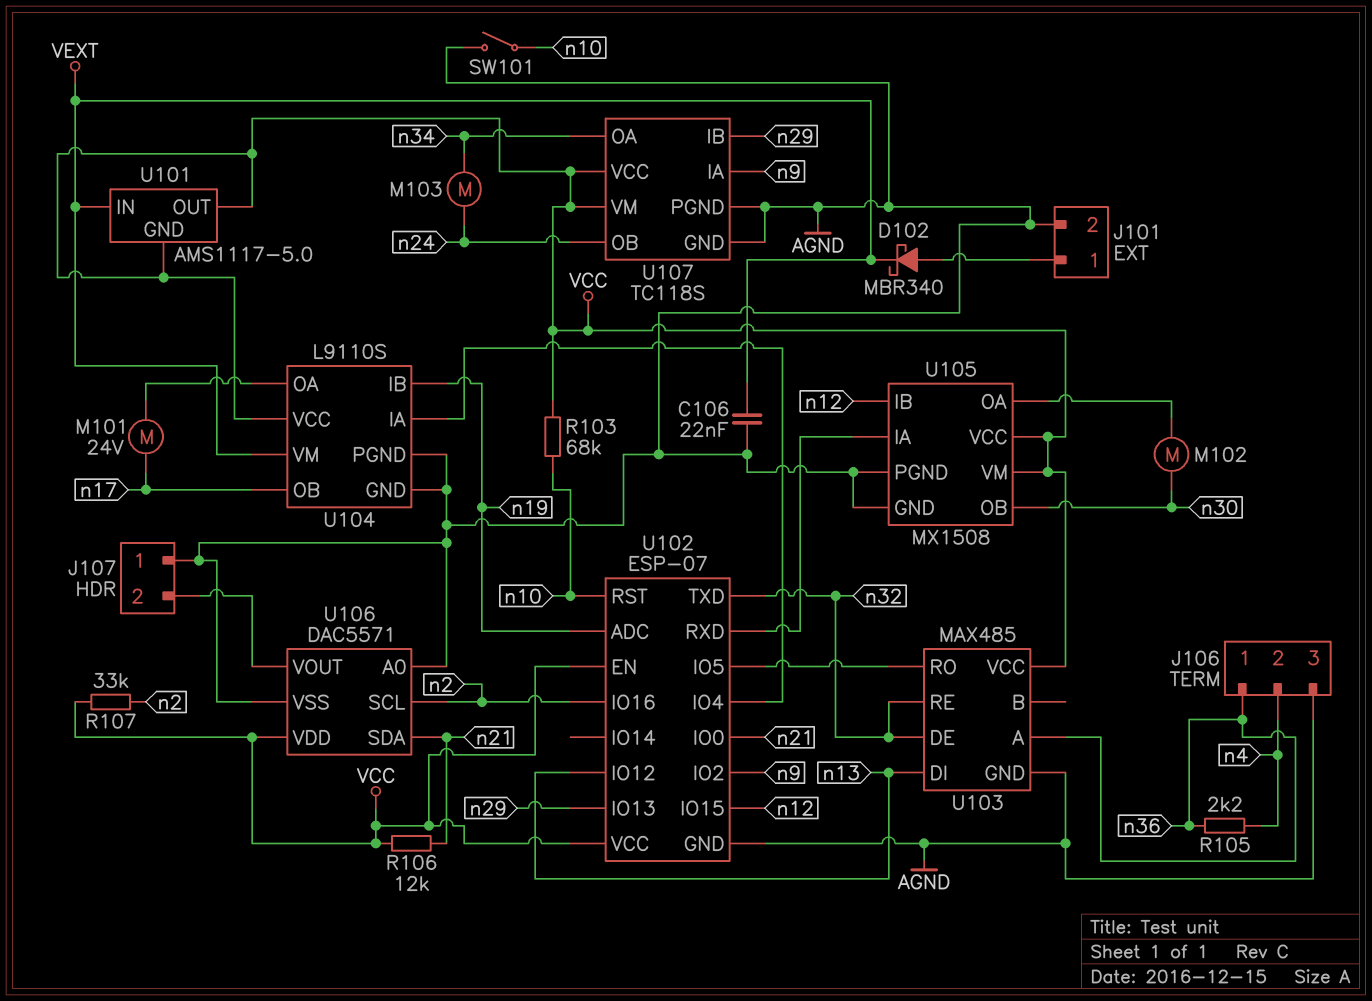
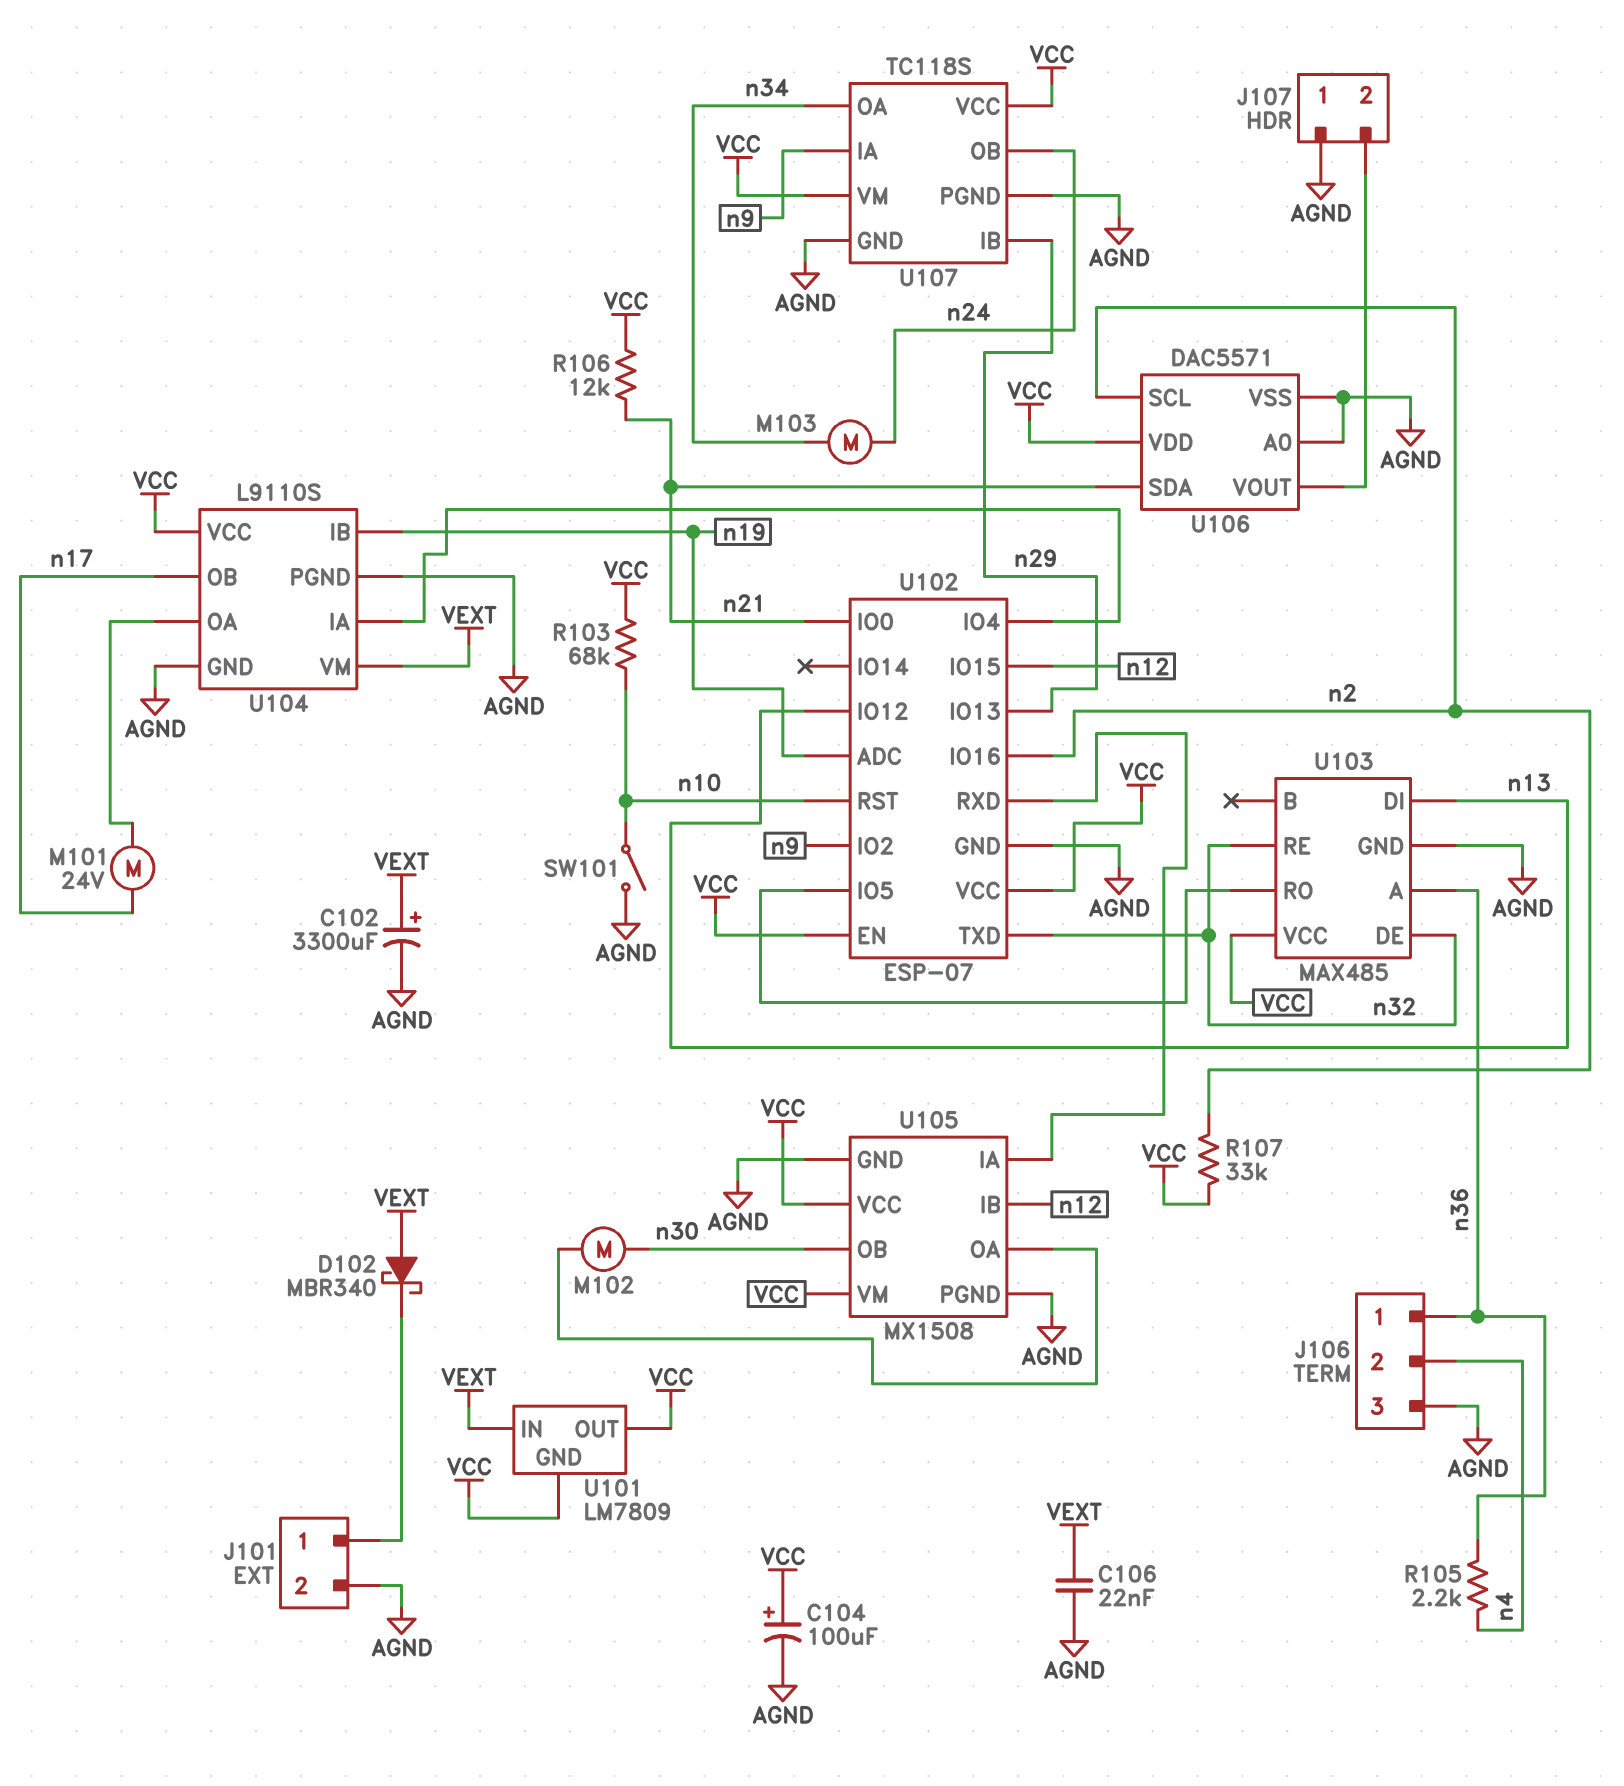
C102: none -> 3300uF (plus VEXT, minus AGND)
C104: none -> 100uF (plus VCC, minus AGND)
D102: schottky MBR340 (A J101/1, K VEXT) -> schottky MBR340 (A VEXT, K J101/1)
U101: AMS1117-5.0 -> LM7809

